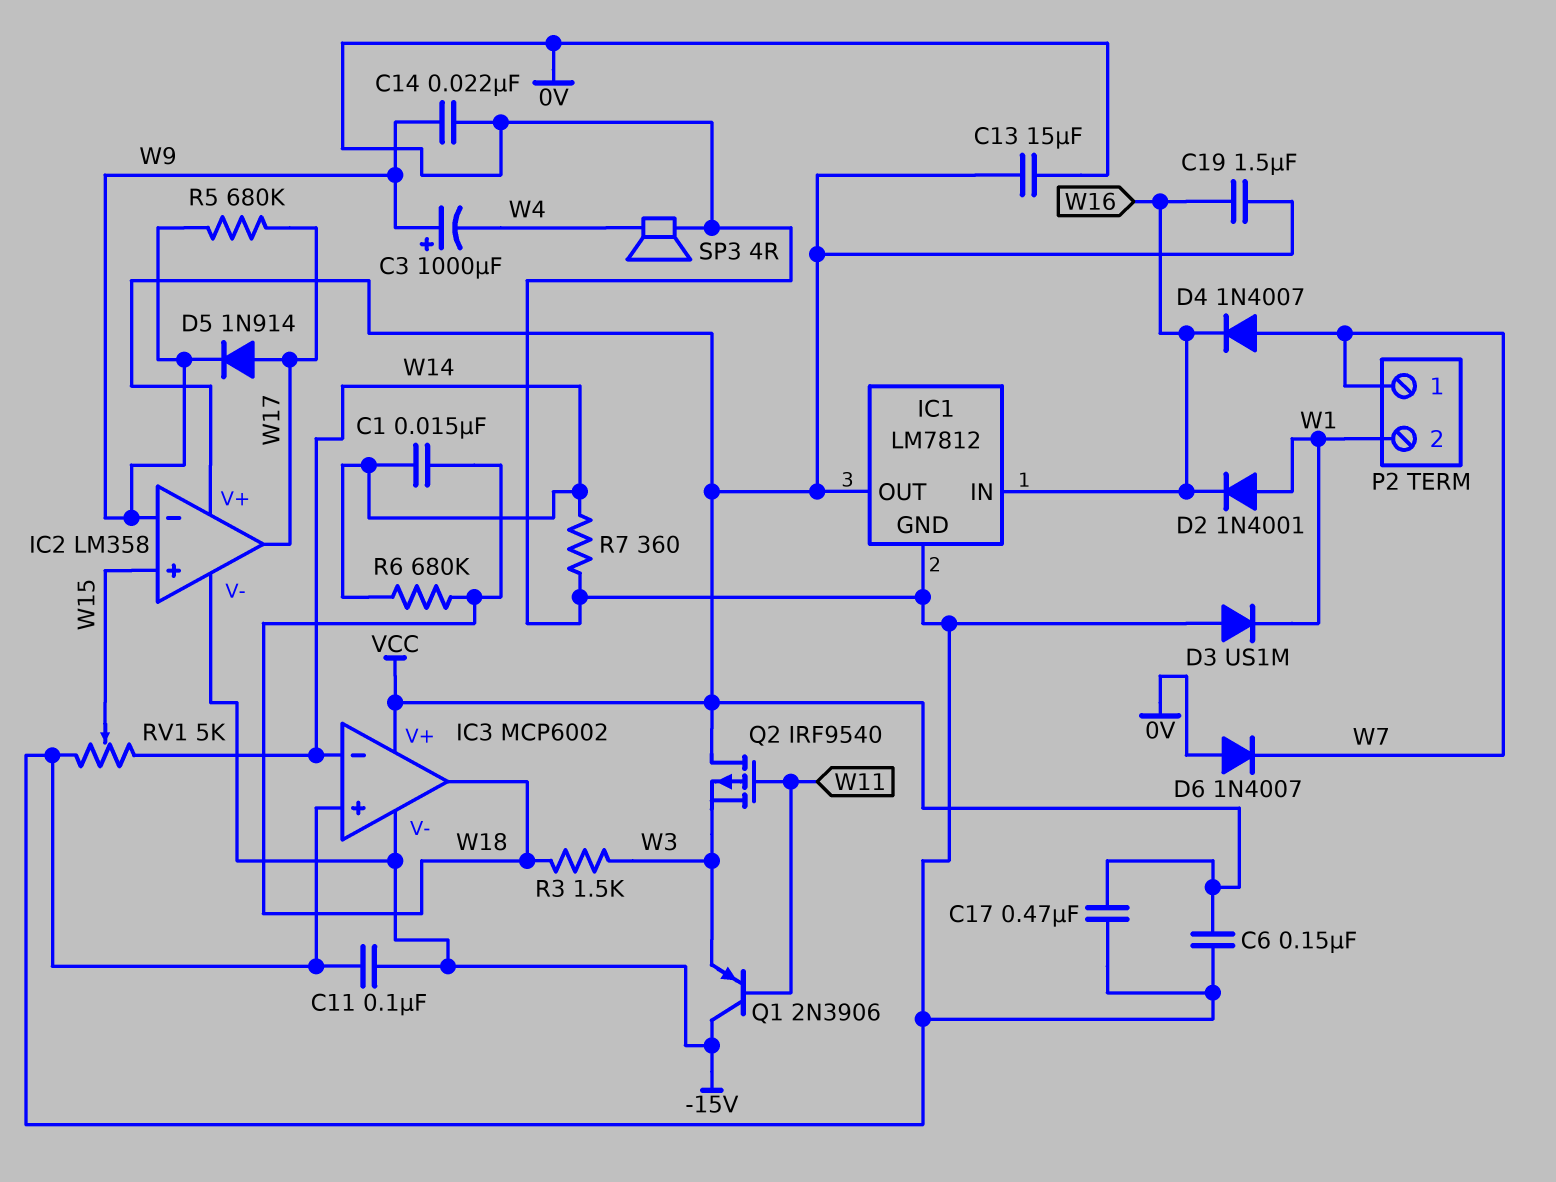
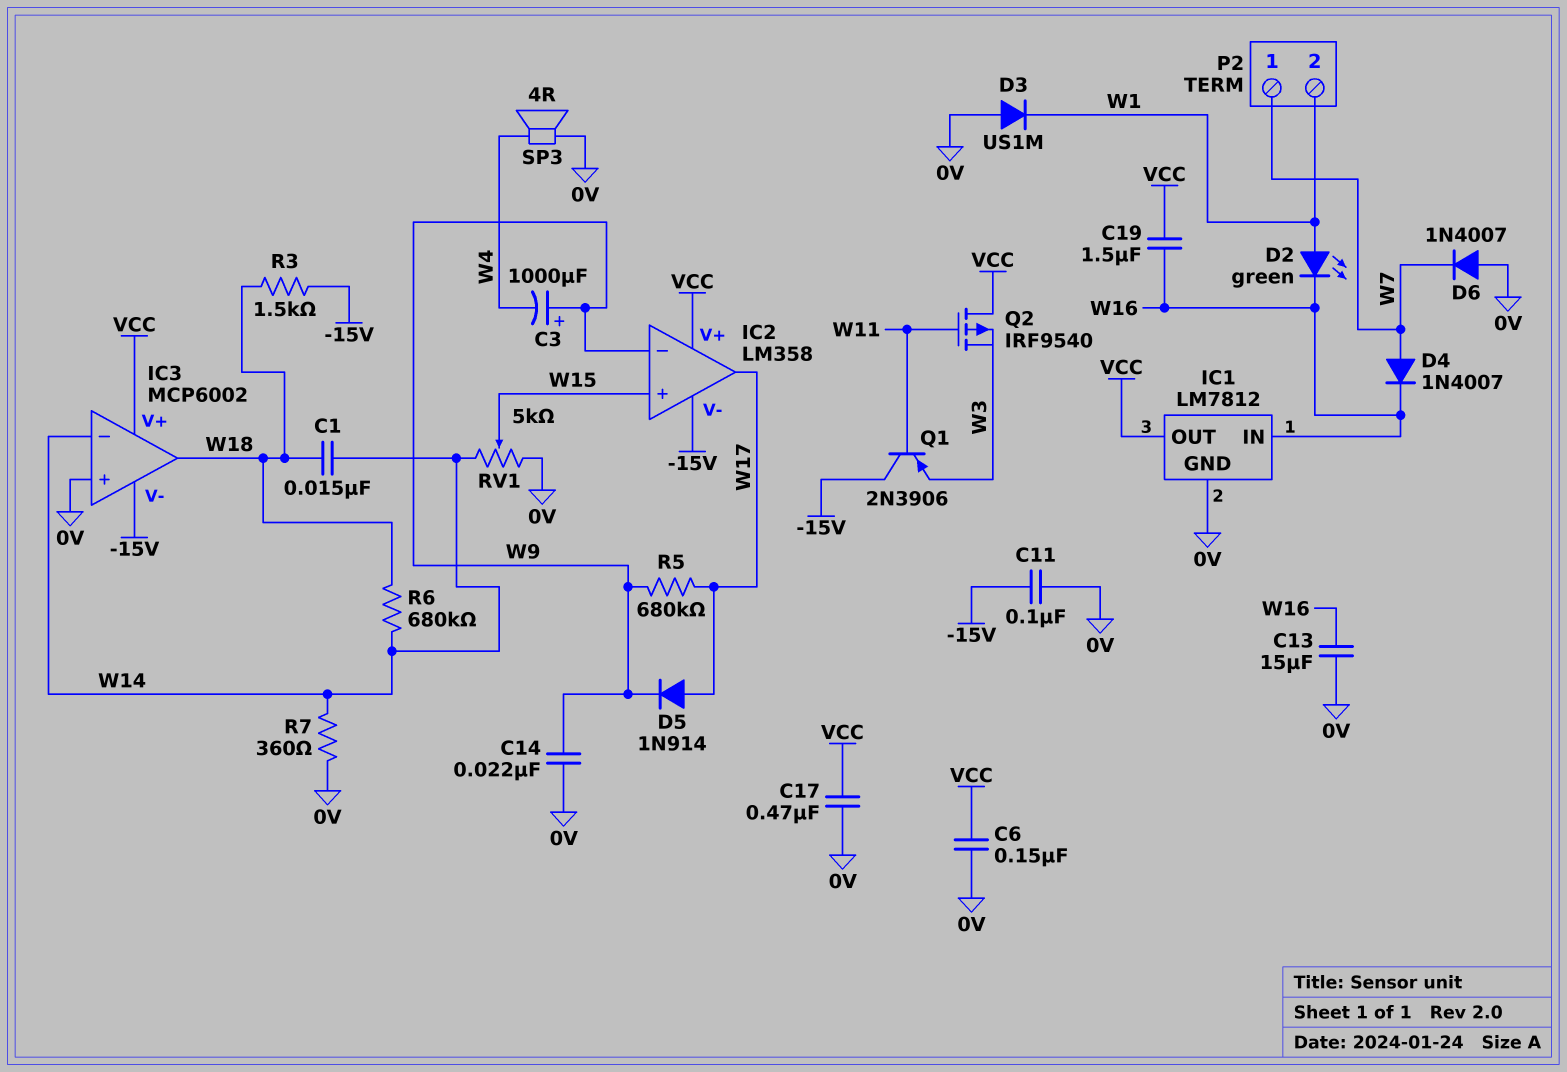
C13: 15uF (0V, VCC) -> 15uF (0V, W16)
D2: diode 1N4001 (A W1, K W16) -> LED green (A W1, K W16)
R3: 1.5k (W3, W18) -> 1.5k (-15V, W18)

